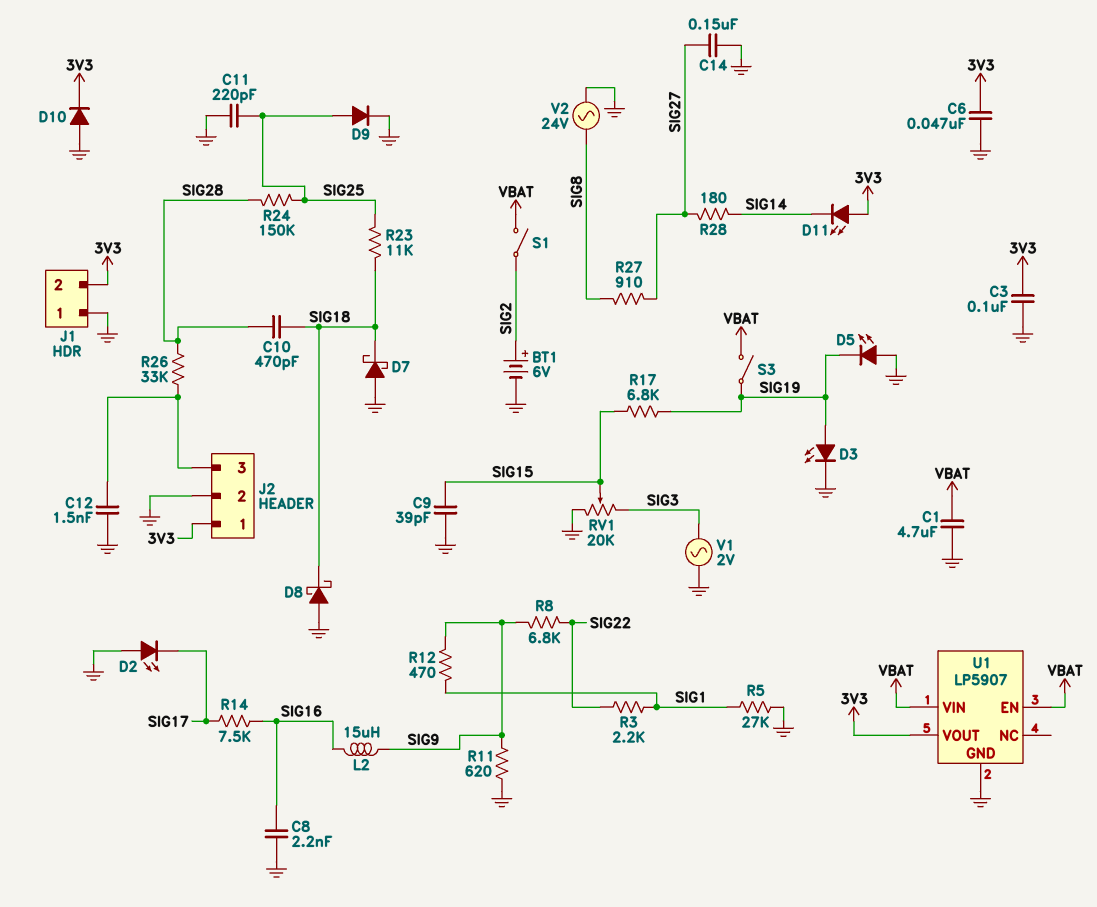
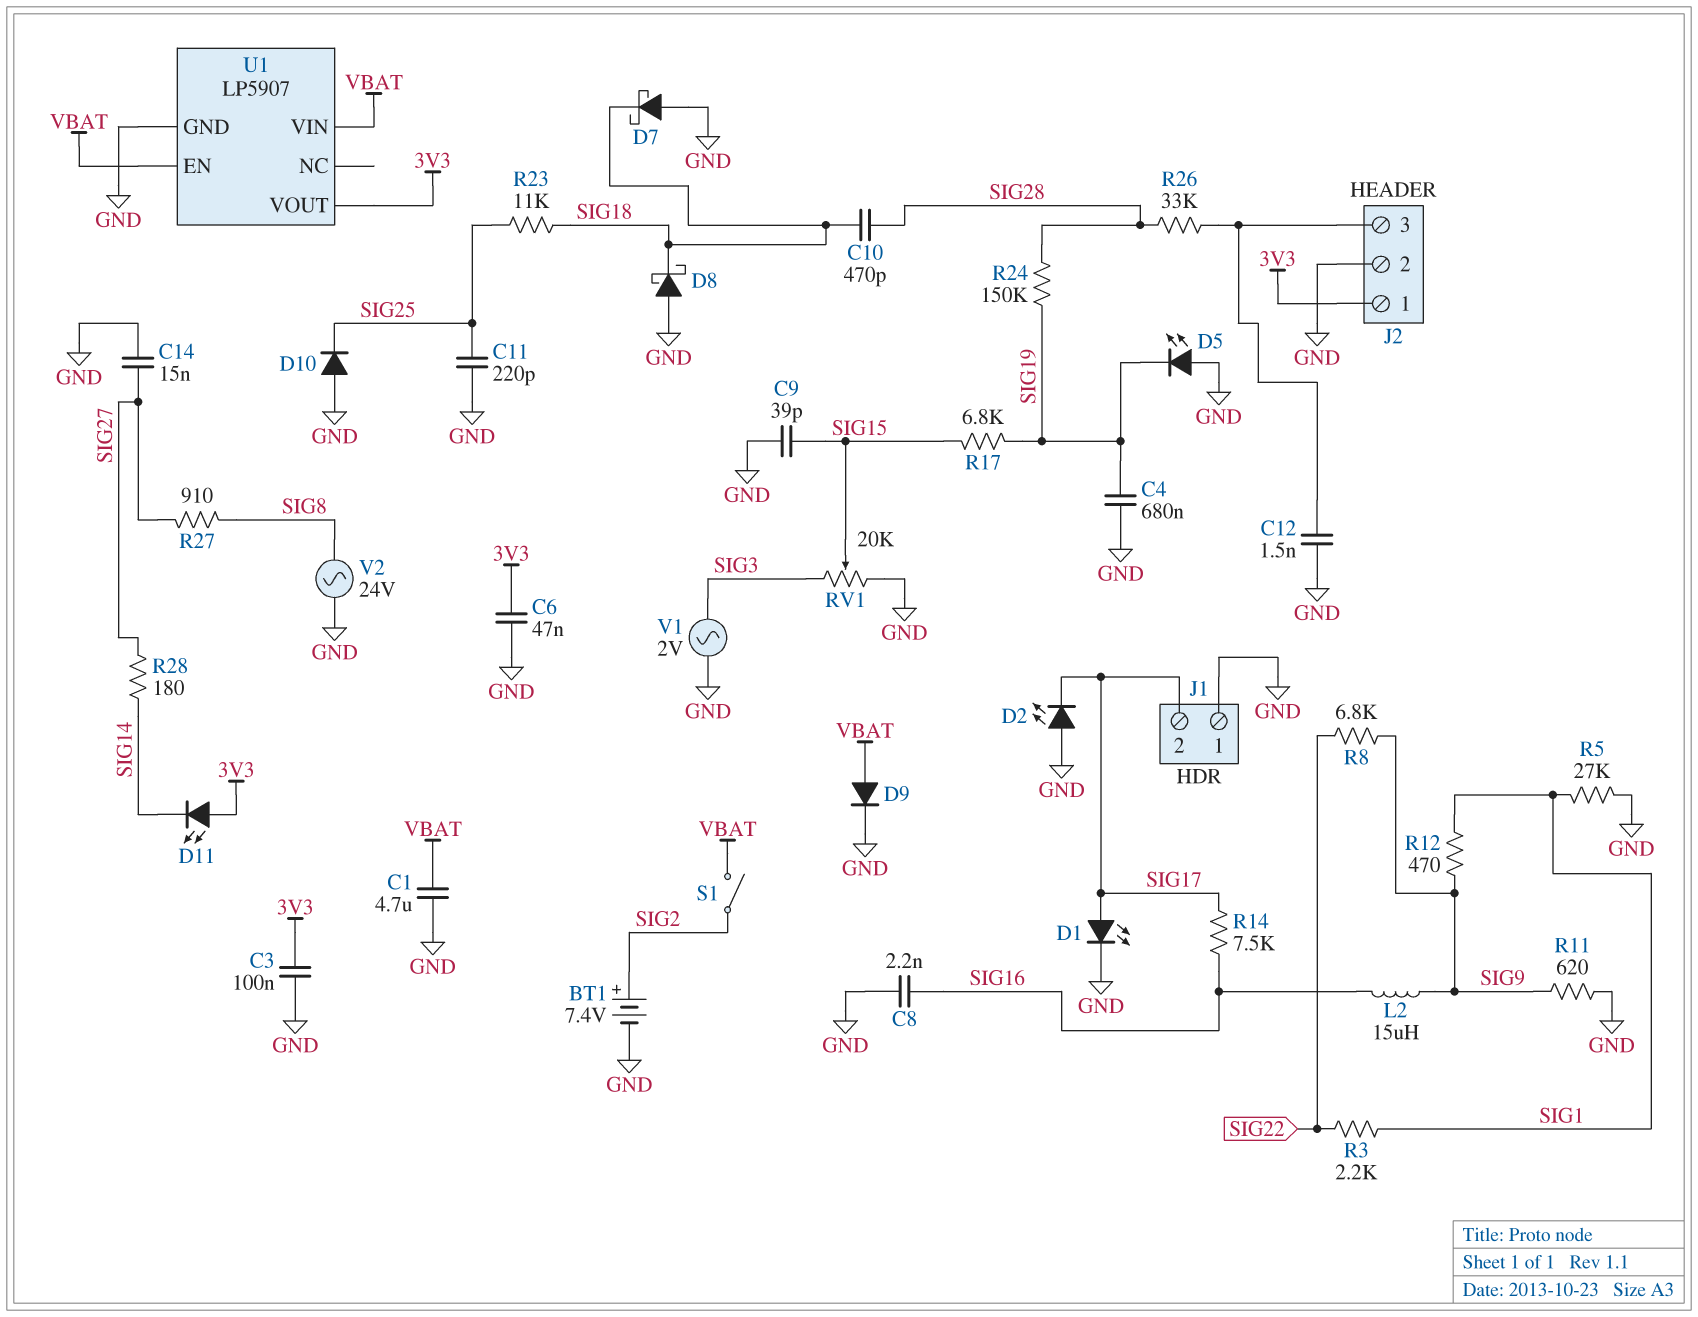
BT1: 6V (plus SIG2, minus GND) -> 7.4V (plus SIG2, minus GND)
C4: none -> 680nF (GND, SIG19)
C14: 150nF (GND, SIG27) -> 15nF (GND, SIG27)
D1: none -> LED (A SIG17, K GND)
D3: LED (A SIG19, K GND) -> none
D9: diode (A SIG25, K GND) -> diode (A VBAT, K GND)
D10: diode (A GND, K 3V3) -> diode (A GND, K SIG25)
J1 pin 2: 3V3 -> SIG17
R24: 150k (SIG25, SIG28) -> 150k (SIG19, SIG28)
S3: switch (SIG19, VBAT) -> none

